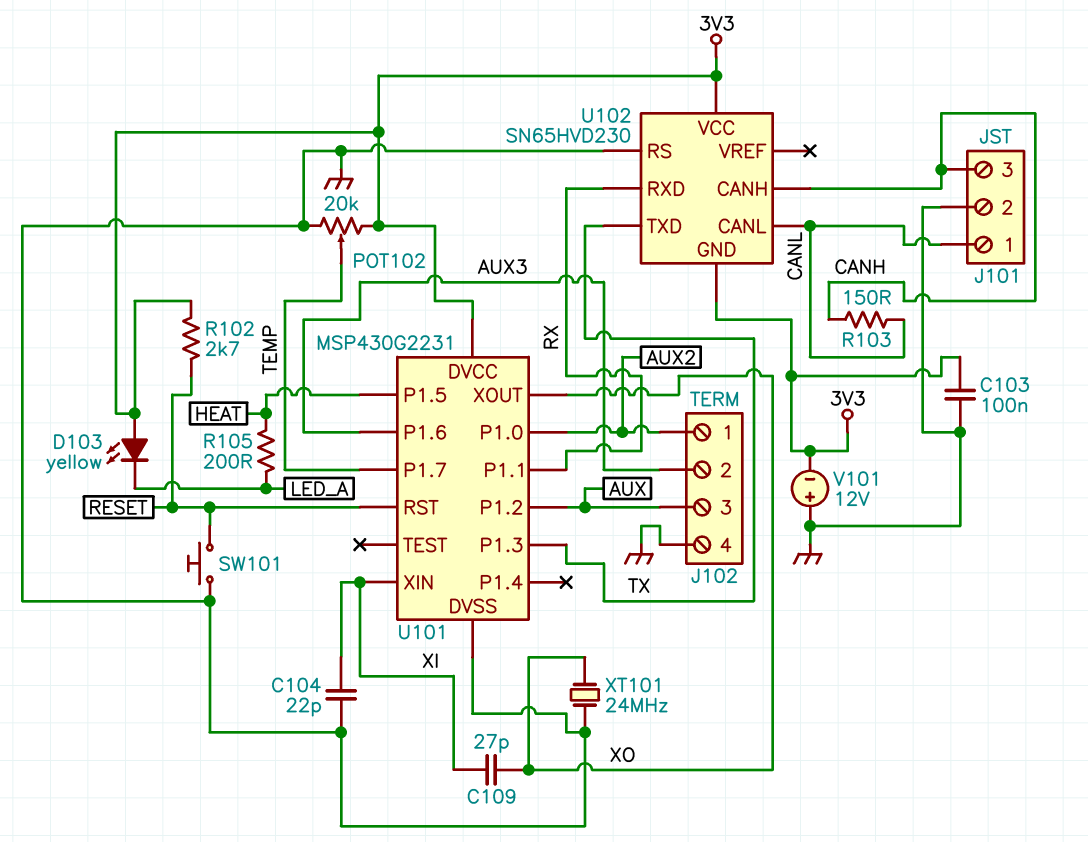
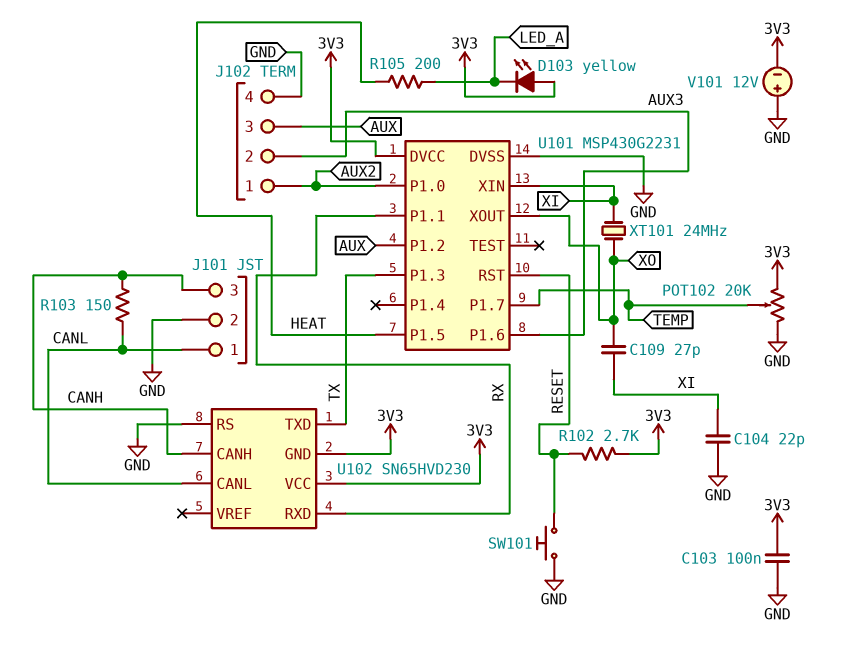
XT101: 24MHz (GND, XO) -> 24MHz (XI, XO)

